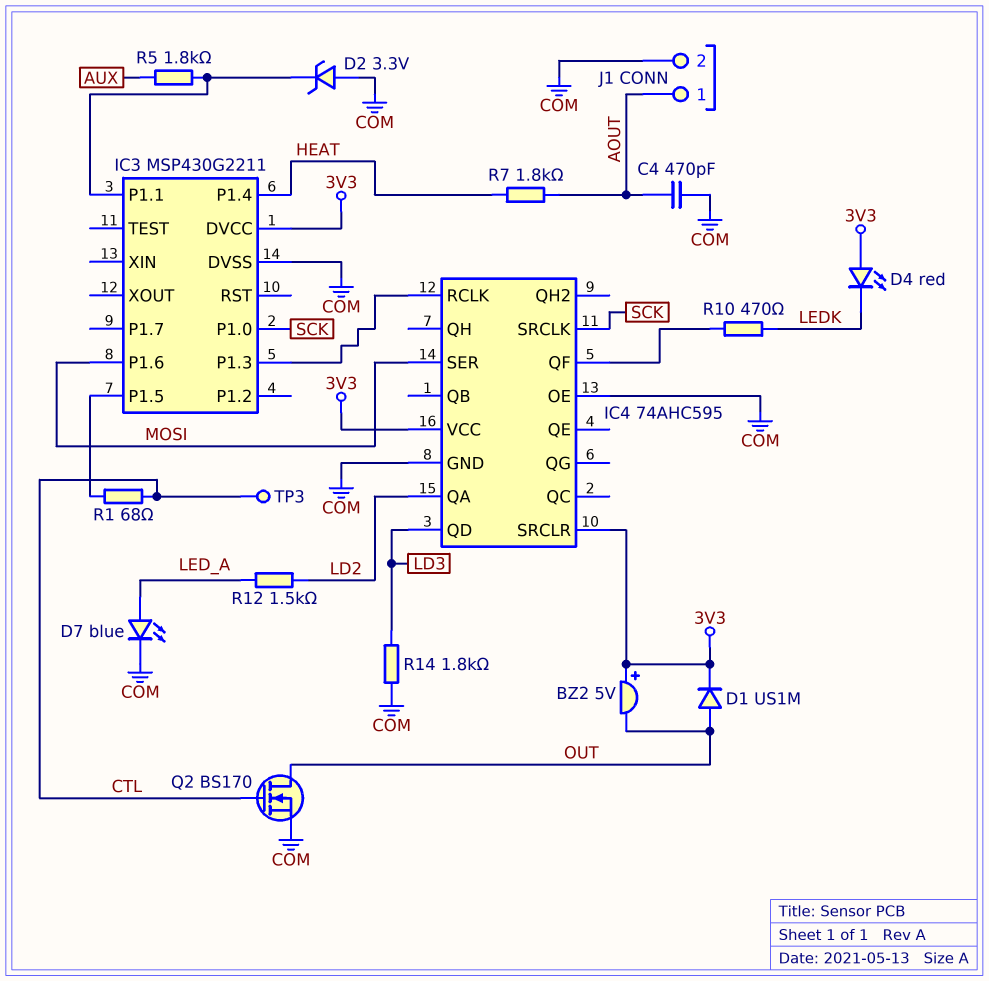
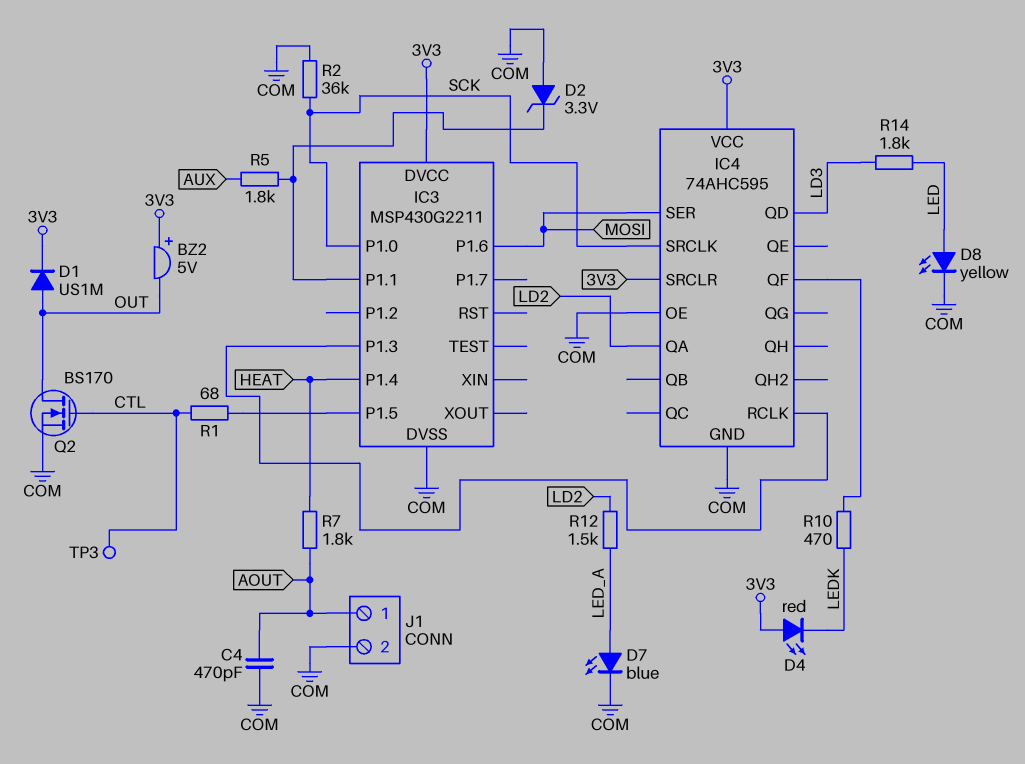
D8: none -> LED yellow (A LED, K COM)
R2: none -> 36k (COM, SCK)
R14: 1.8k (COM, LD3) -> 1.8k (LD3, LED)

